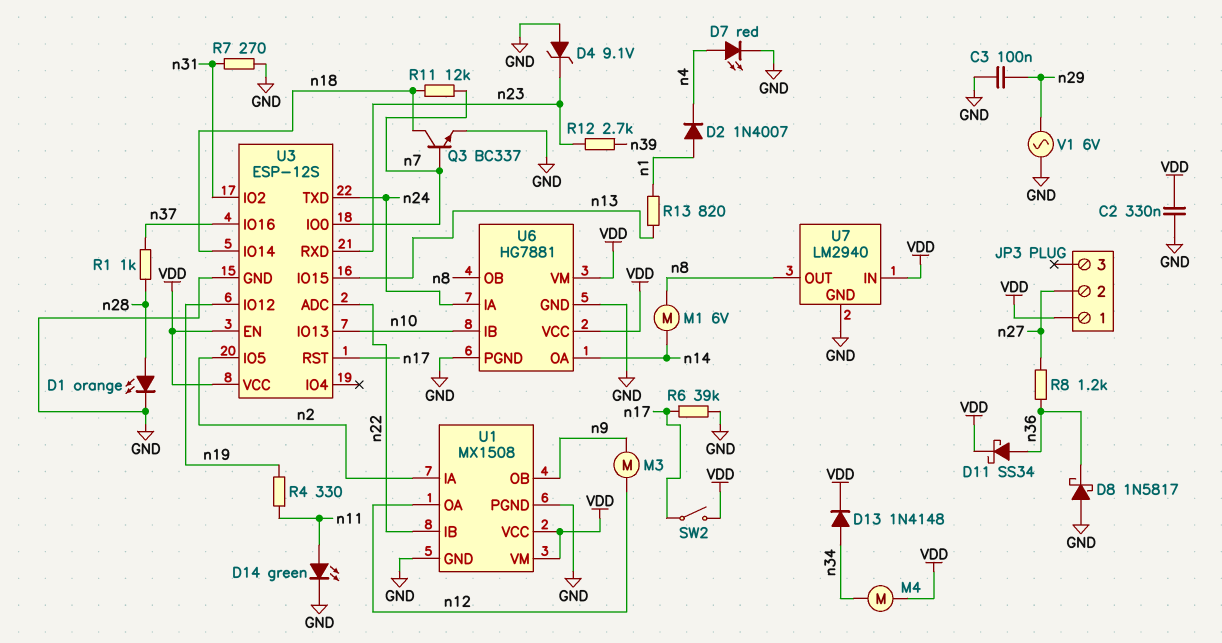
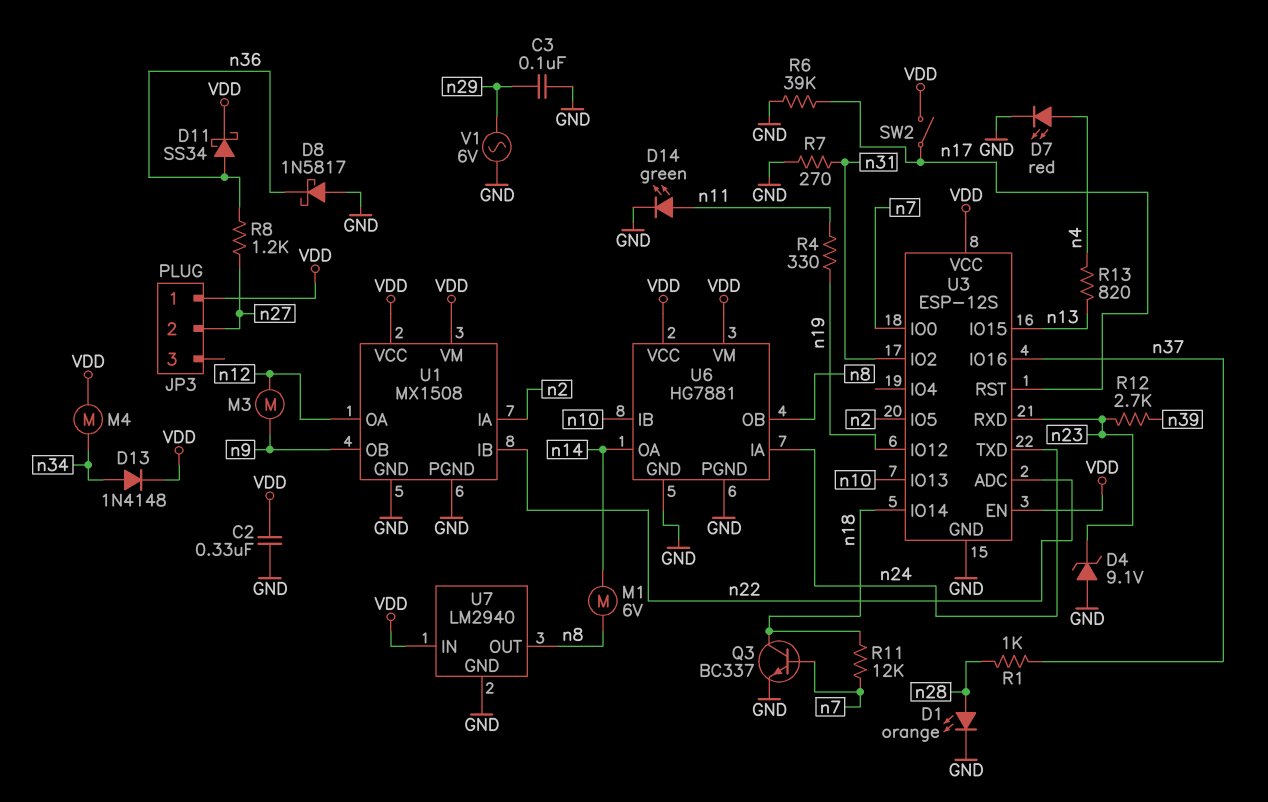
D2: diode 1N4007 (A n1, K n4) -> none
R13: 820 (n1, n13) -> 820 (n4, n13)

